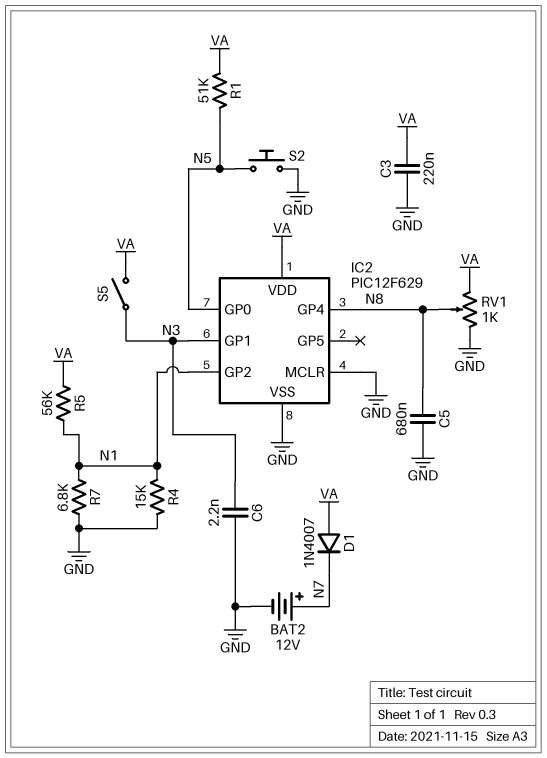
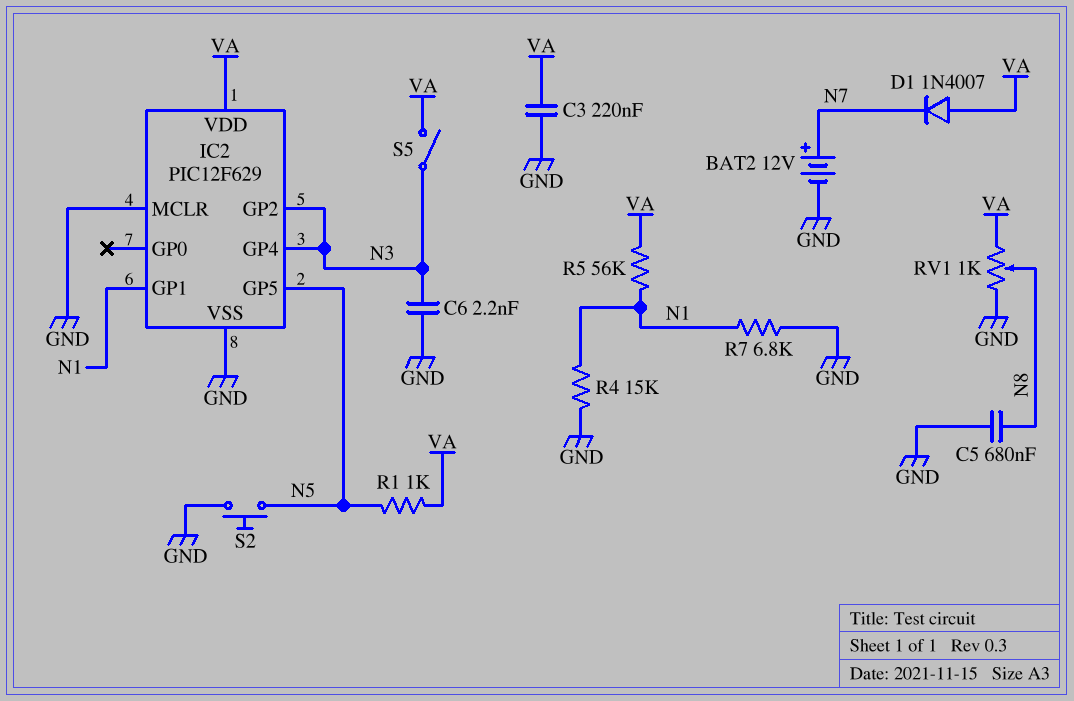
IC2 pin GP0: N5 -> none
IC2 pin GP1: N3 -> N1
IC2 pin GP2: N1 -> N3
IC2 pin GP4: N8 -> N3
IC2 pin GP5: none -> N5
R1: 51k (N5, VA) -> 1k (N5, VA)

